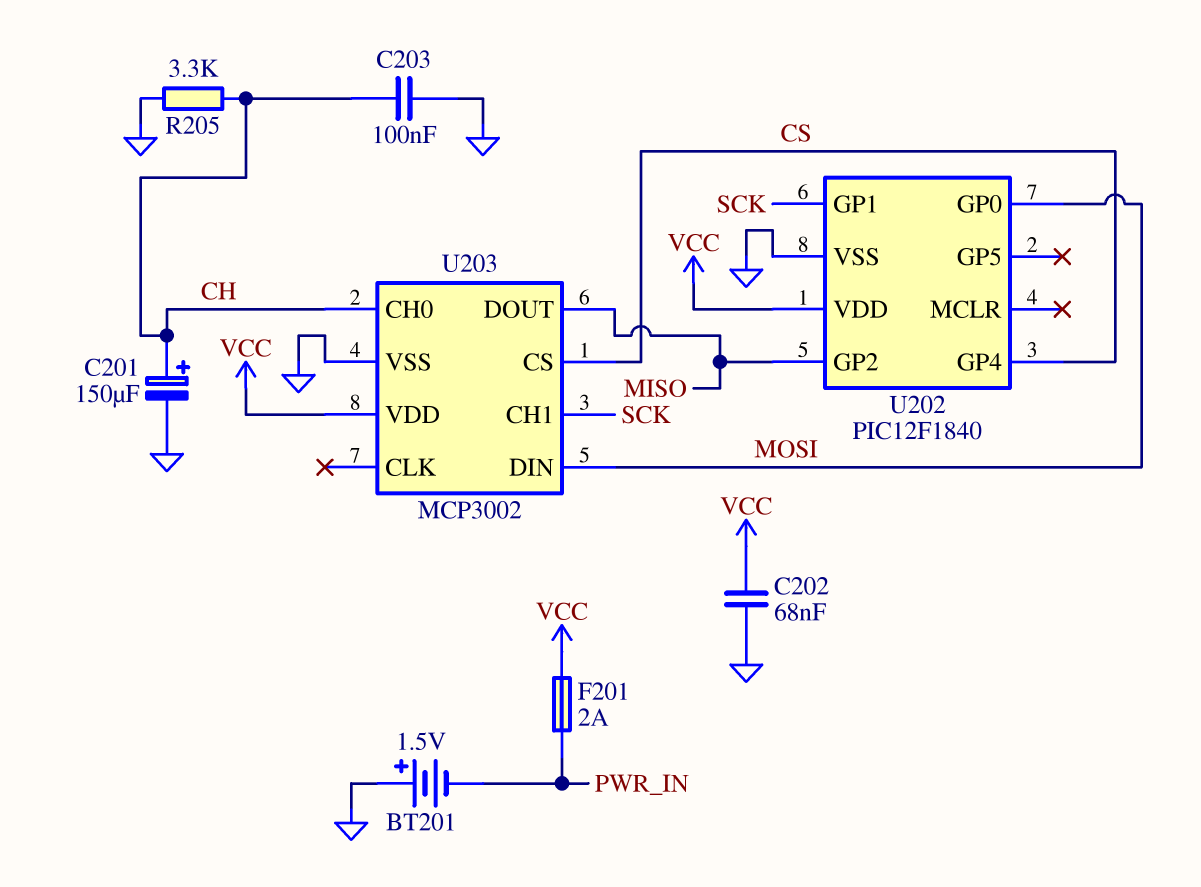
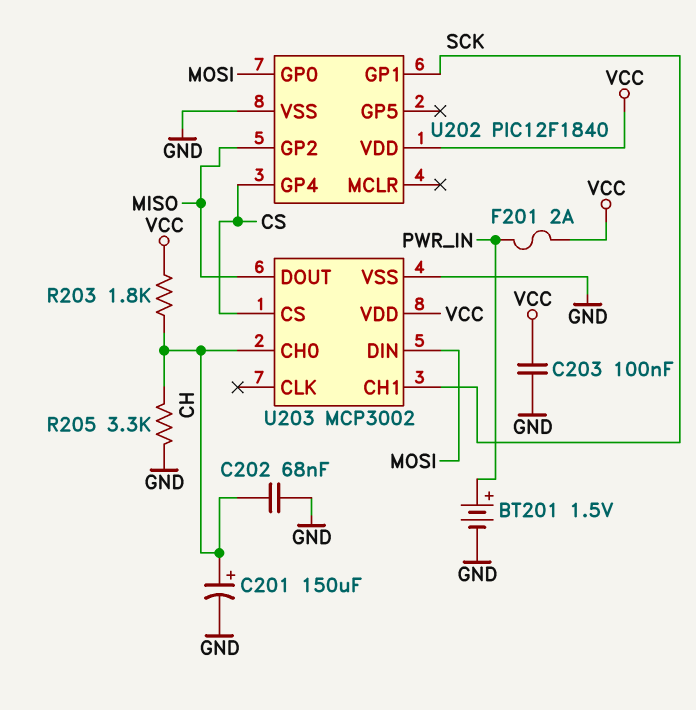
BT201: 1.5V (plus GND, minus PWR_IN) -> 1.5V (plus PWR_IN, minus GND)
C202: 68nF (GND, VCC) -> 68nF (CH, GND)
C203: 100nF (CH, GND) -> 100nF (GND, VCC)
R203: none -> 1.8k (CH, VCC)

